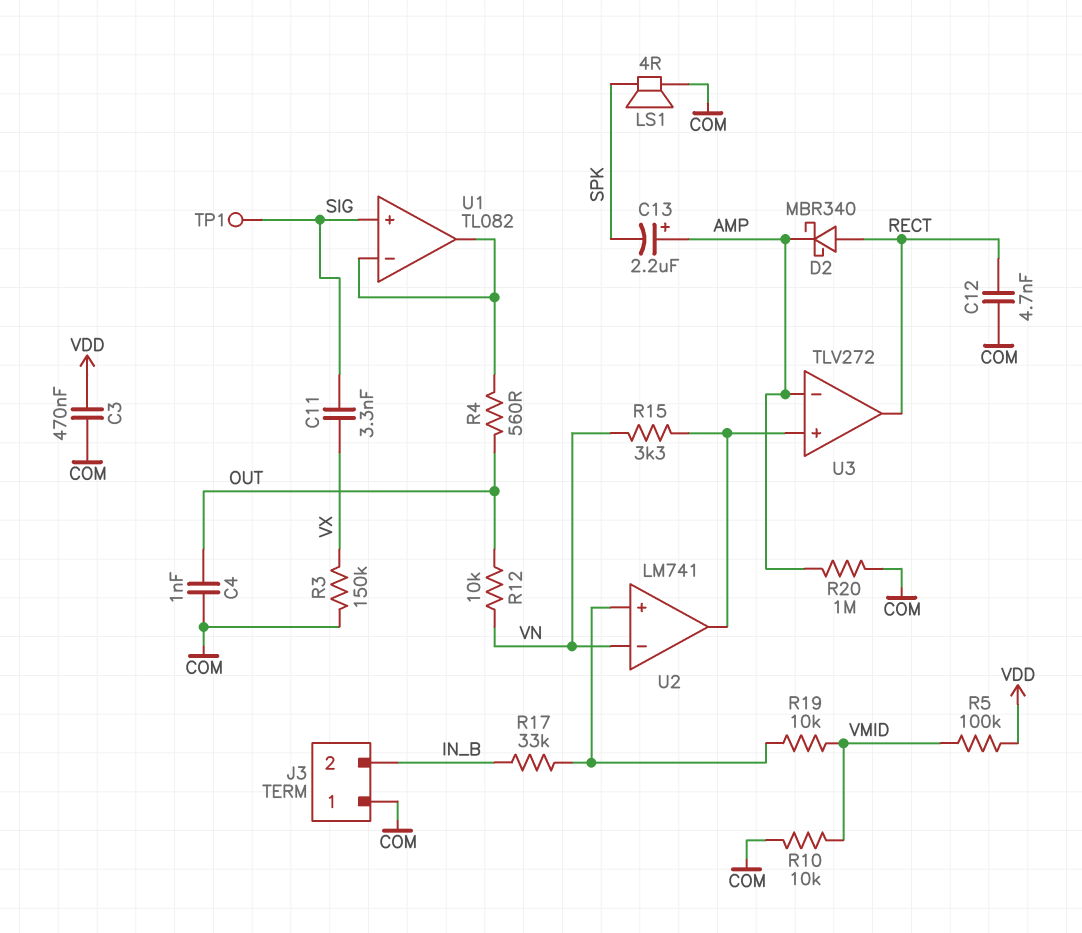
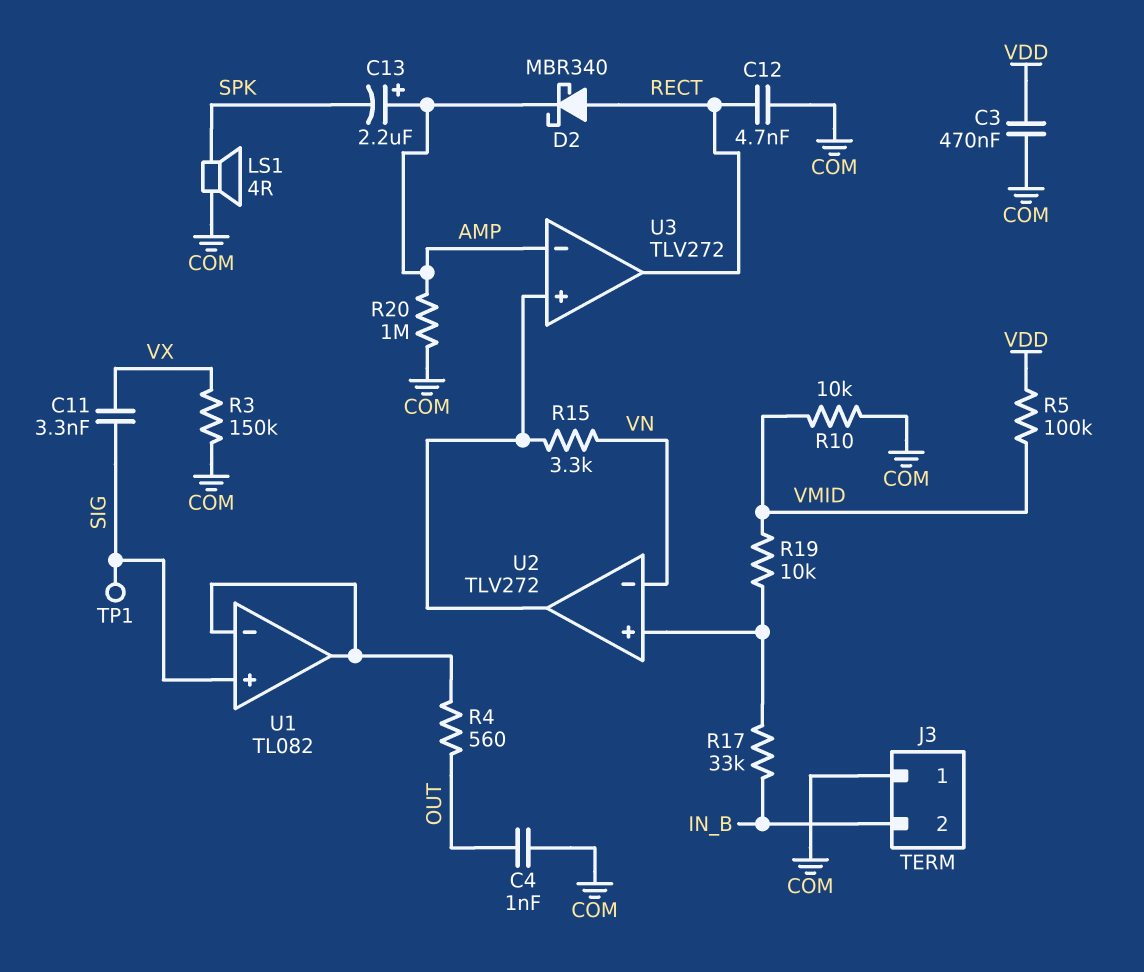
R12: 10k (OUT, VN) -> none
U2: LM741 -> TLV272

